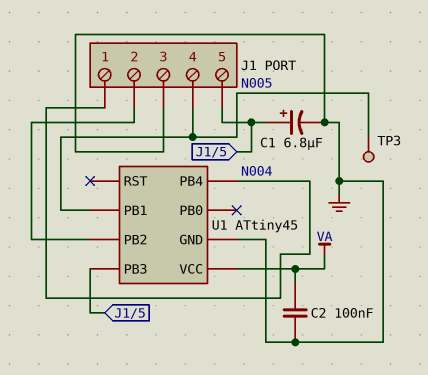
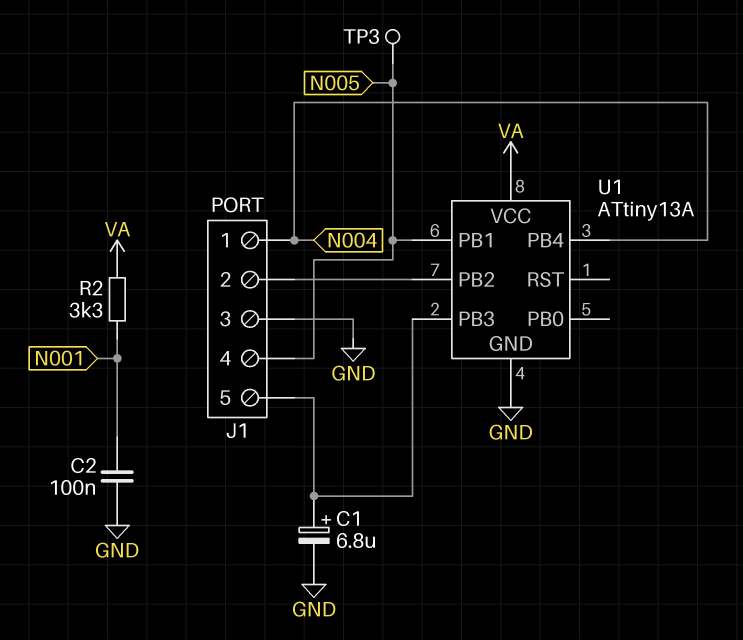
C2: 100nF (GND, VA) -> 100nF (GND, N001)
R2: none -> 3.3k (N001, VA)
U1: ATtiny45 -> ATtiny13A

